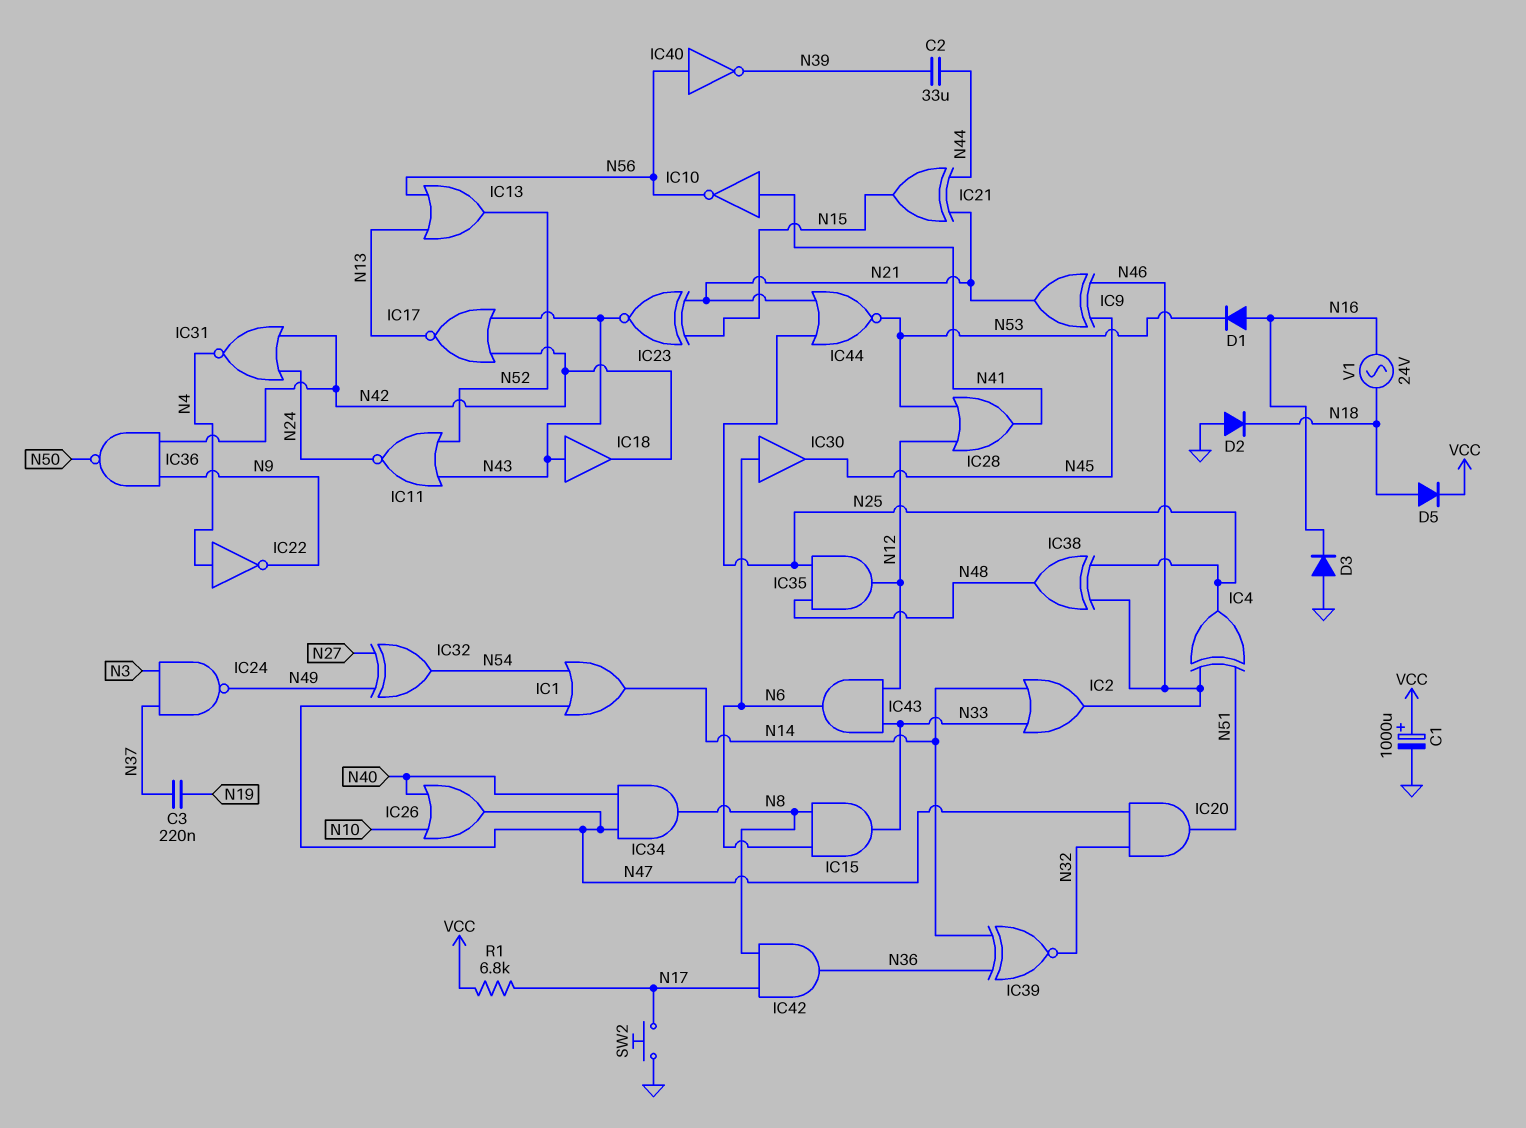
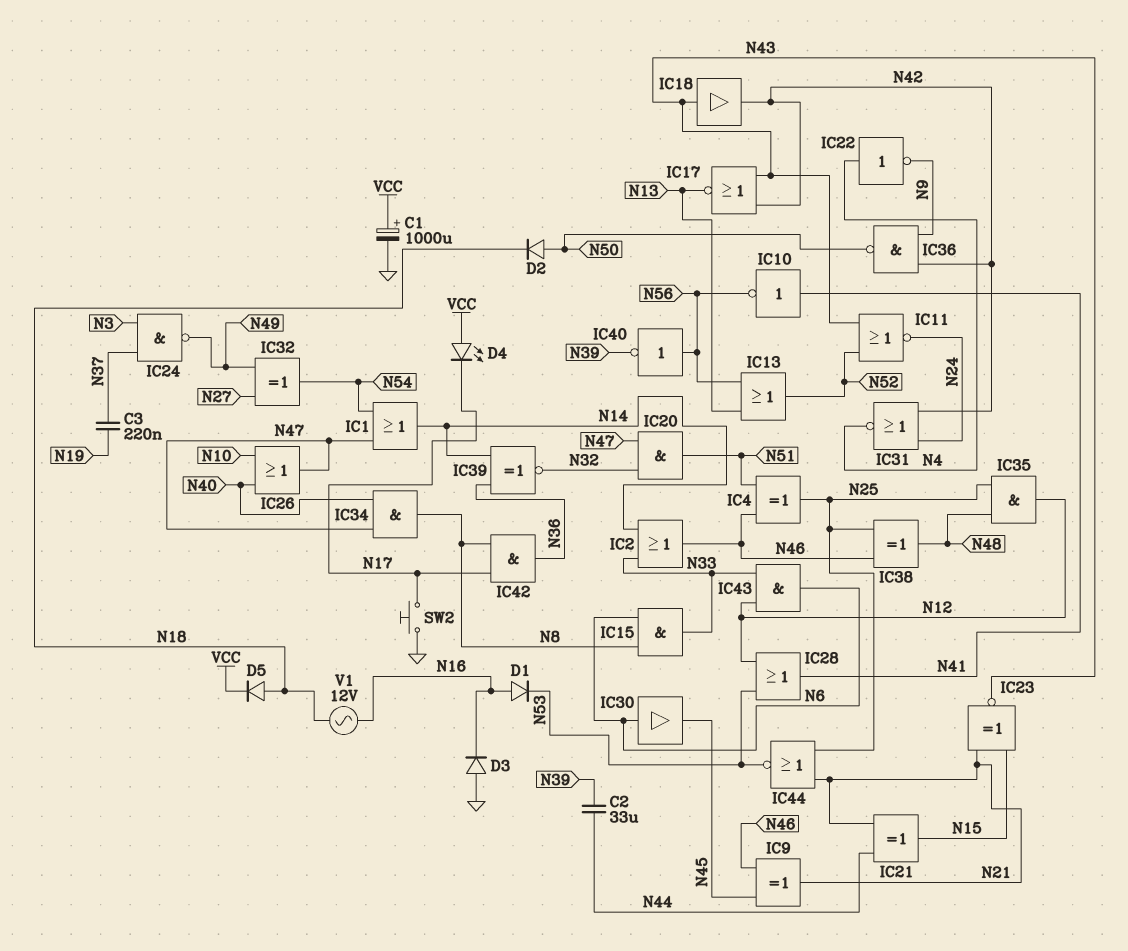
D2: diode (A GND, K N18) -> diode (A N50, K N18)
D4: none -> LED (A VCC, K N17)
R1: 6.8k (N17, VCC) -> none
V1: AC 24V (N16, N18) -> AC 12V (N16, N18)

